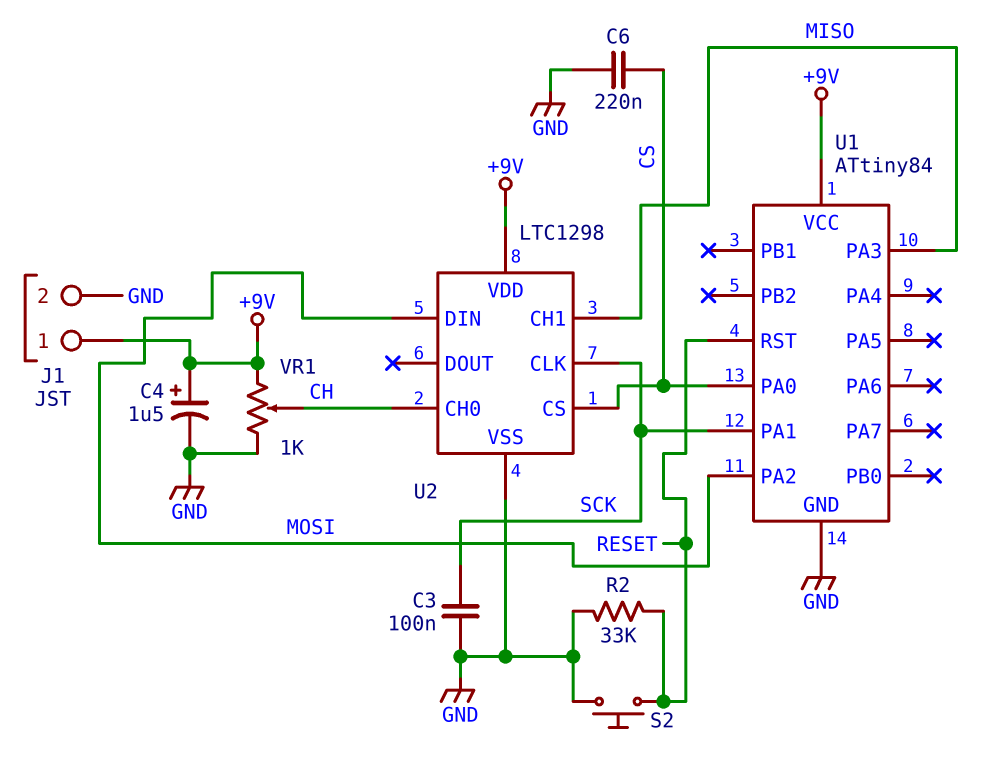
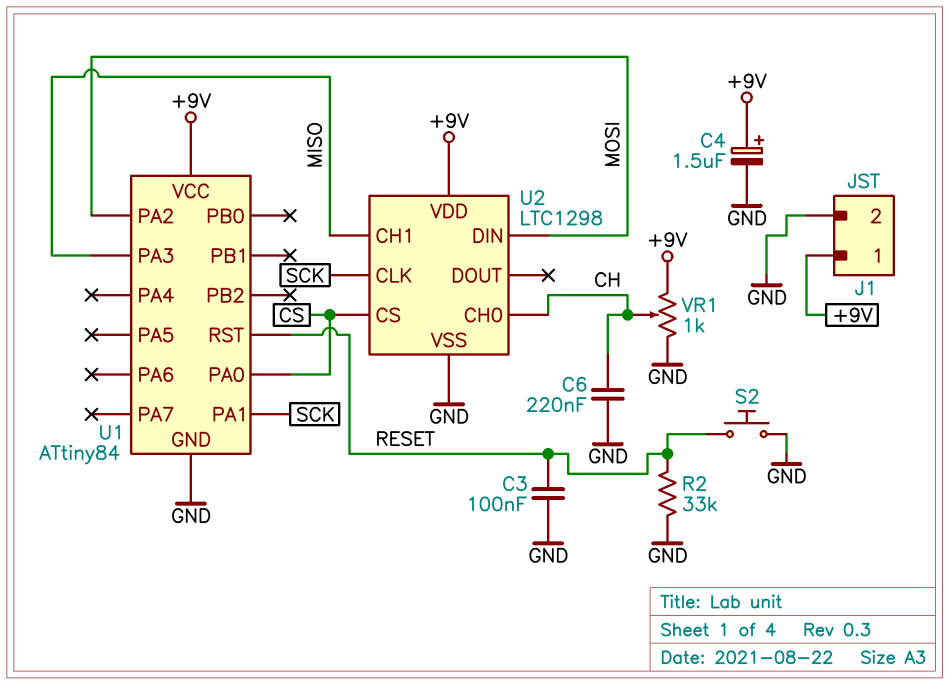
C3: 100nF (GND, SCK) -> 100nF (GND, RESET)
C6: 220nF (CS, GND) -> 220nF (CH, GND)

